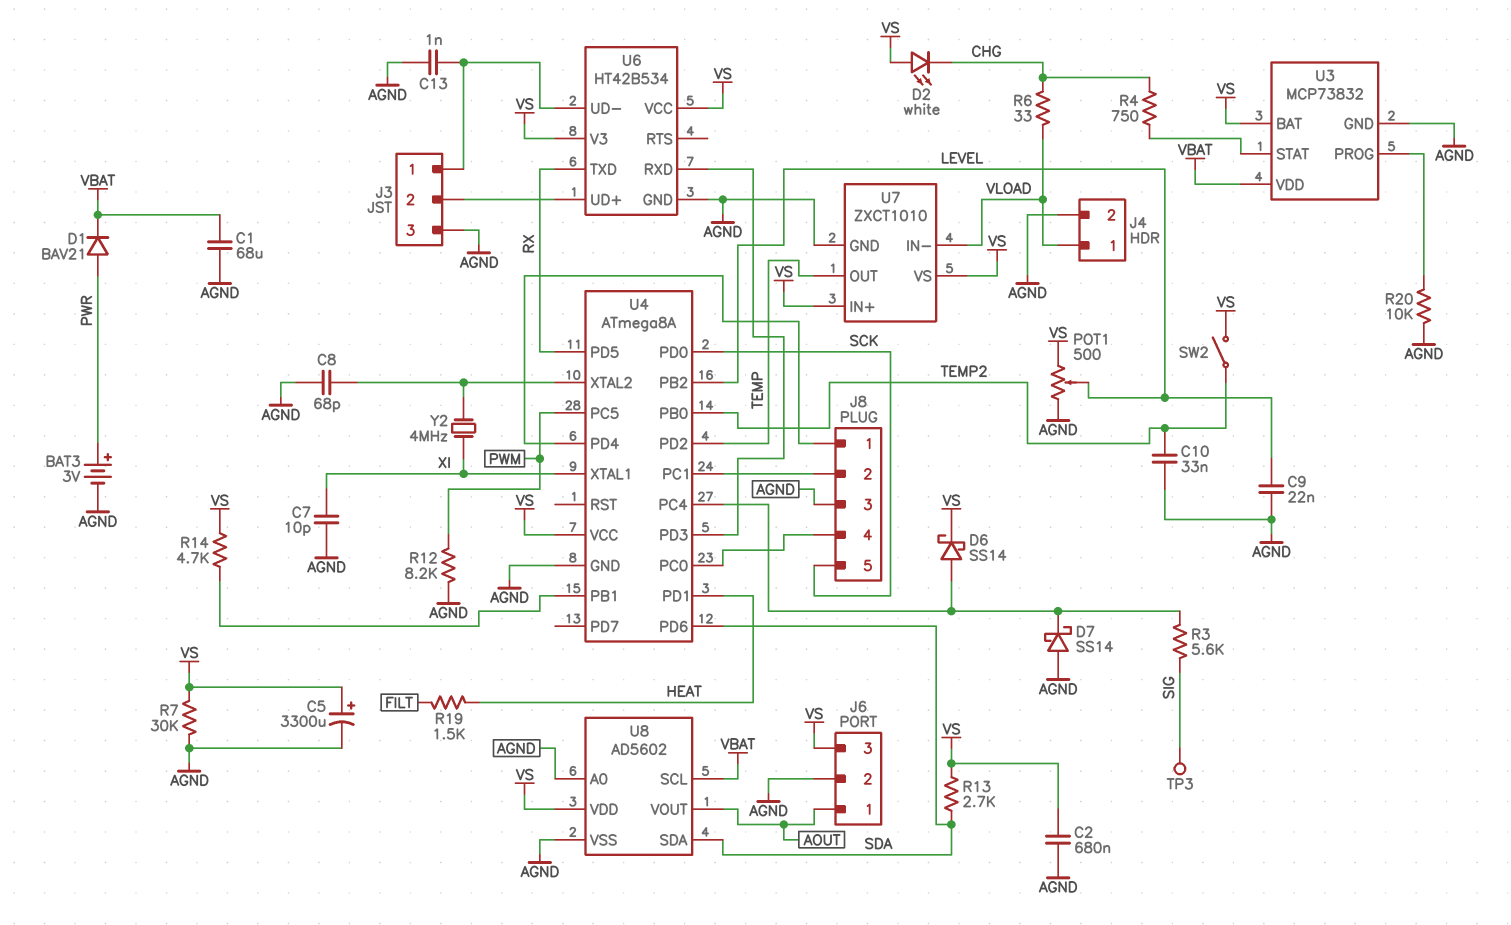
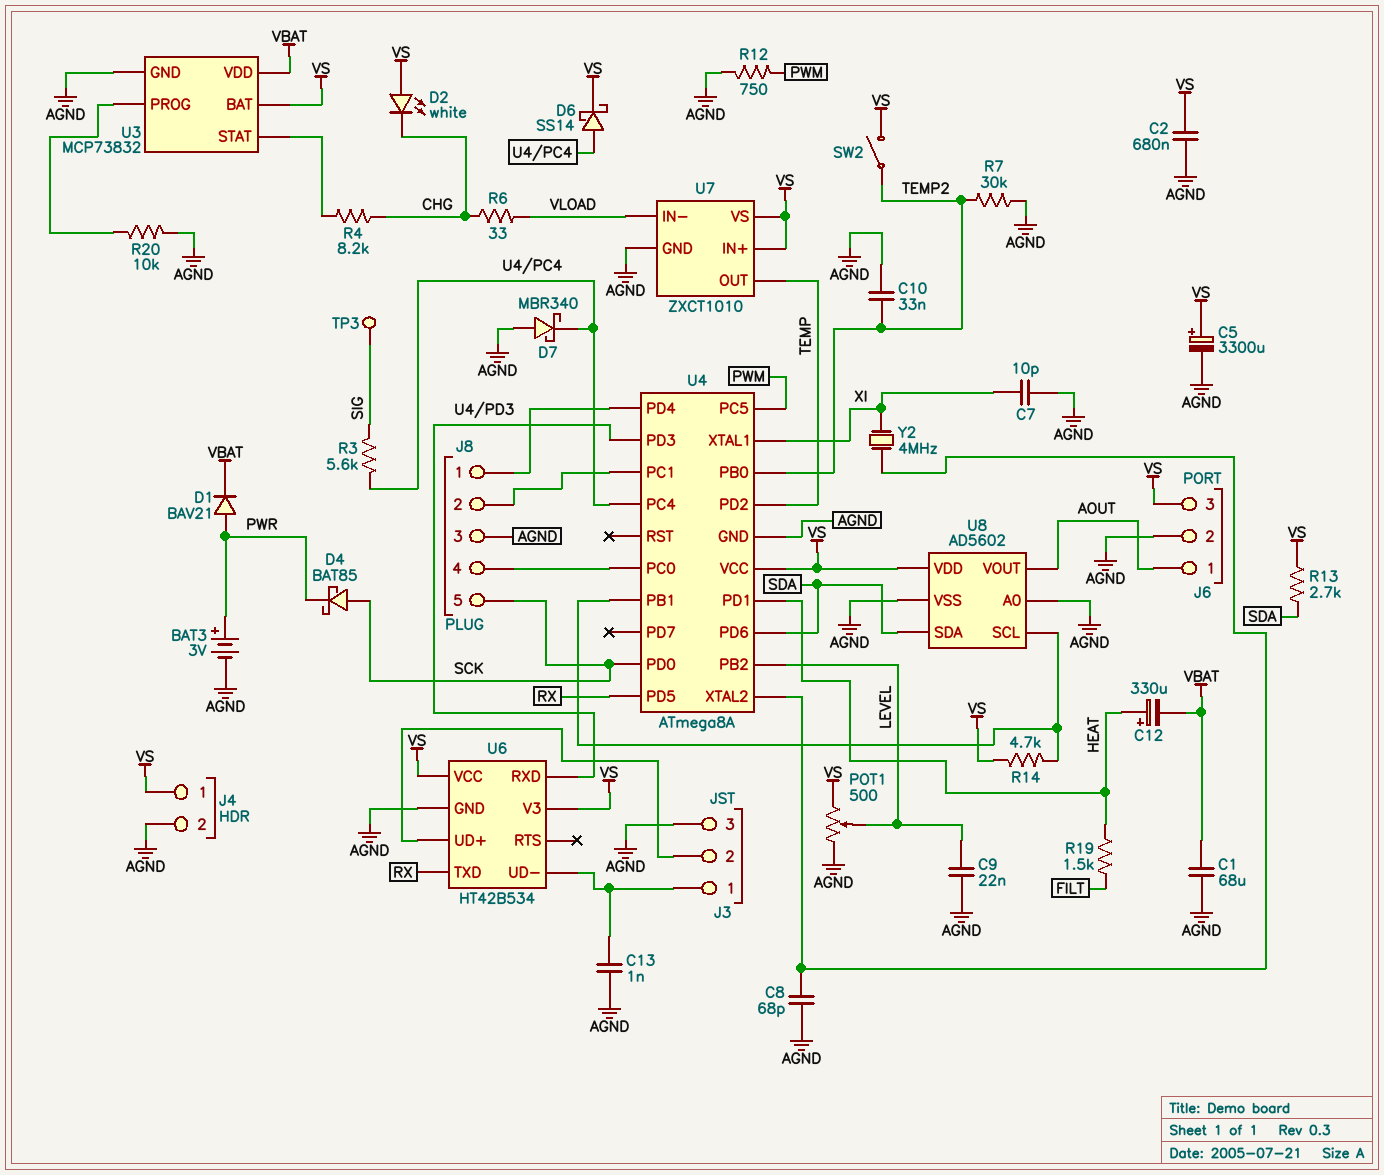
C12: none -> 330uF (plus HEAT, minus VBAT)
D4: none -> schottky BAT85 (A SCK, K PWR)
D7: schottky SS14 (A AGND, K U4/PC4) -> schottky MBR340 (A AGND, K U4/PC4)
J4 pin 1: VLOAD -> VS
R4: 750 (CHG, U3/STAT) -> 8.2k (CHG, U3/STAT)
R7: 30k (AGND, VS) -> 30k (AGND, TEMP2)
R12: 8.2k (AGND, PWM) -> 750 (AGND, PWM)
U8 pin SCL: VBAT -> U4/PB1

